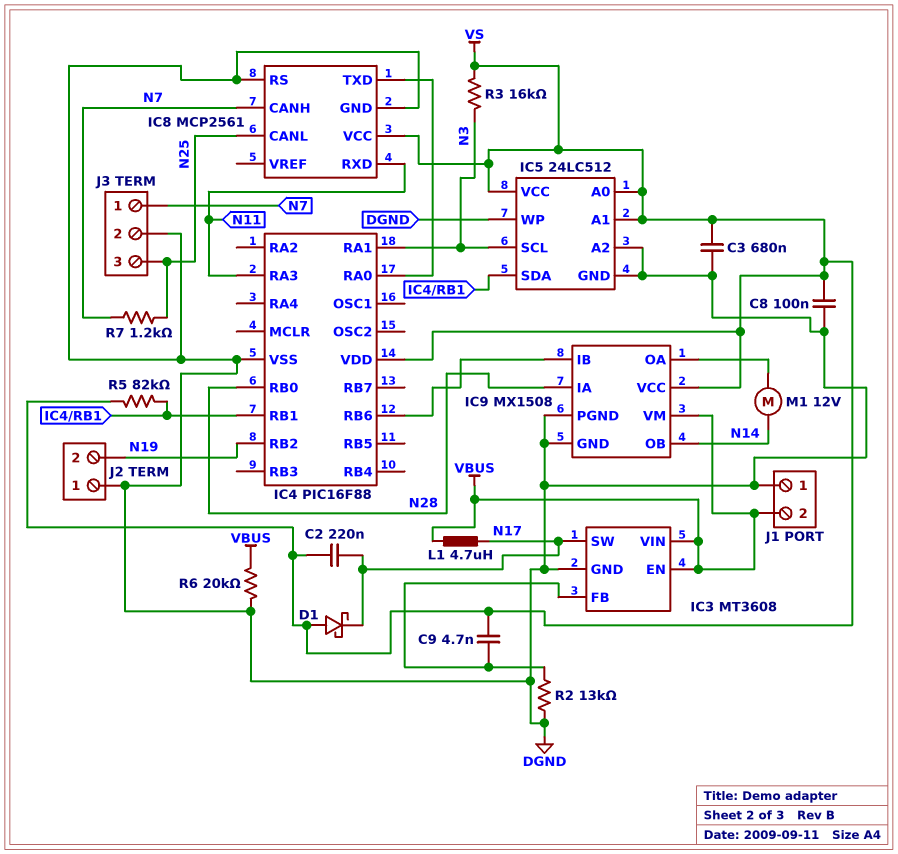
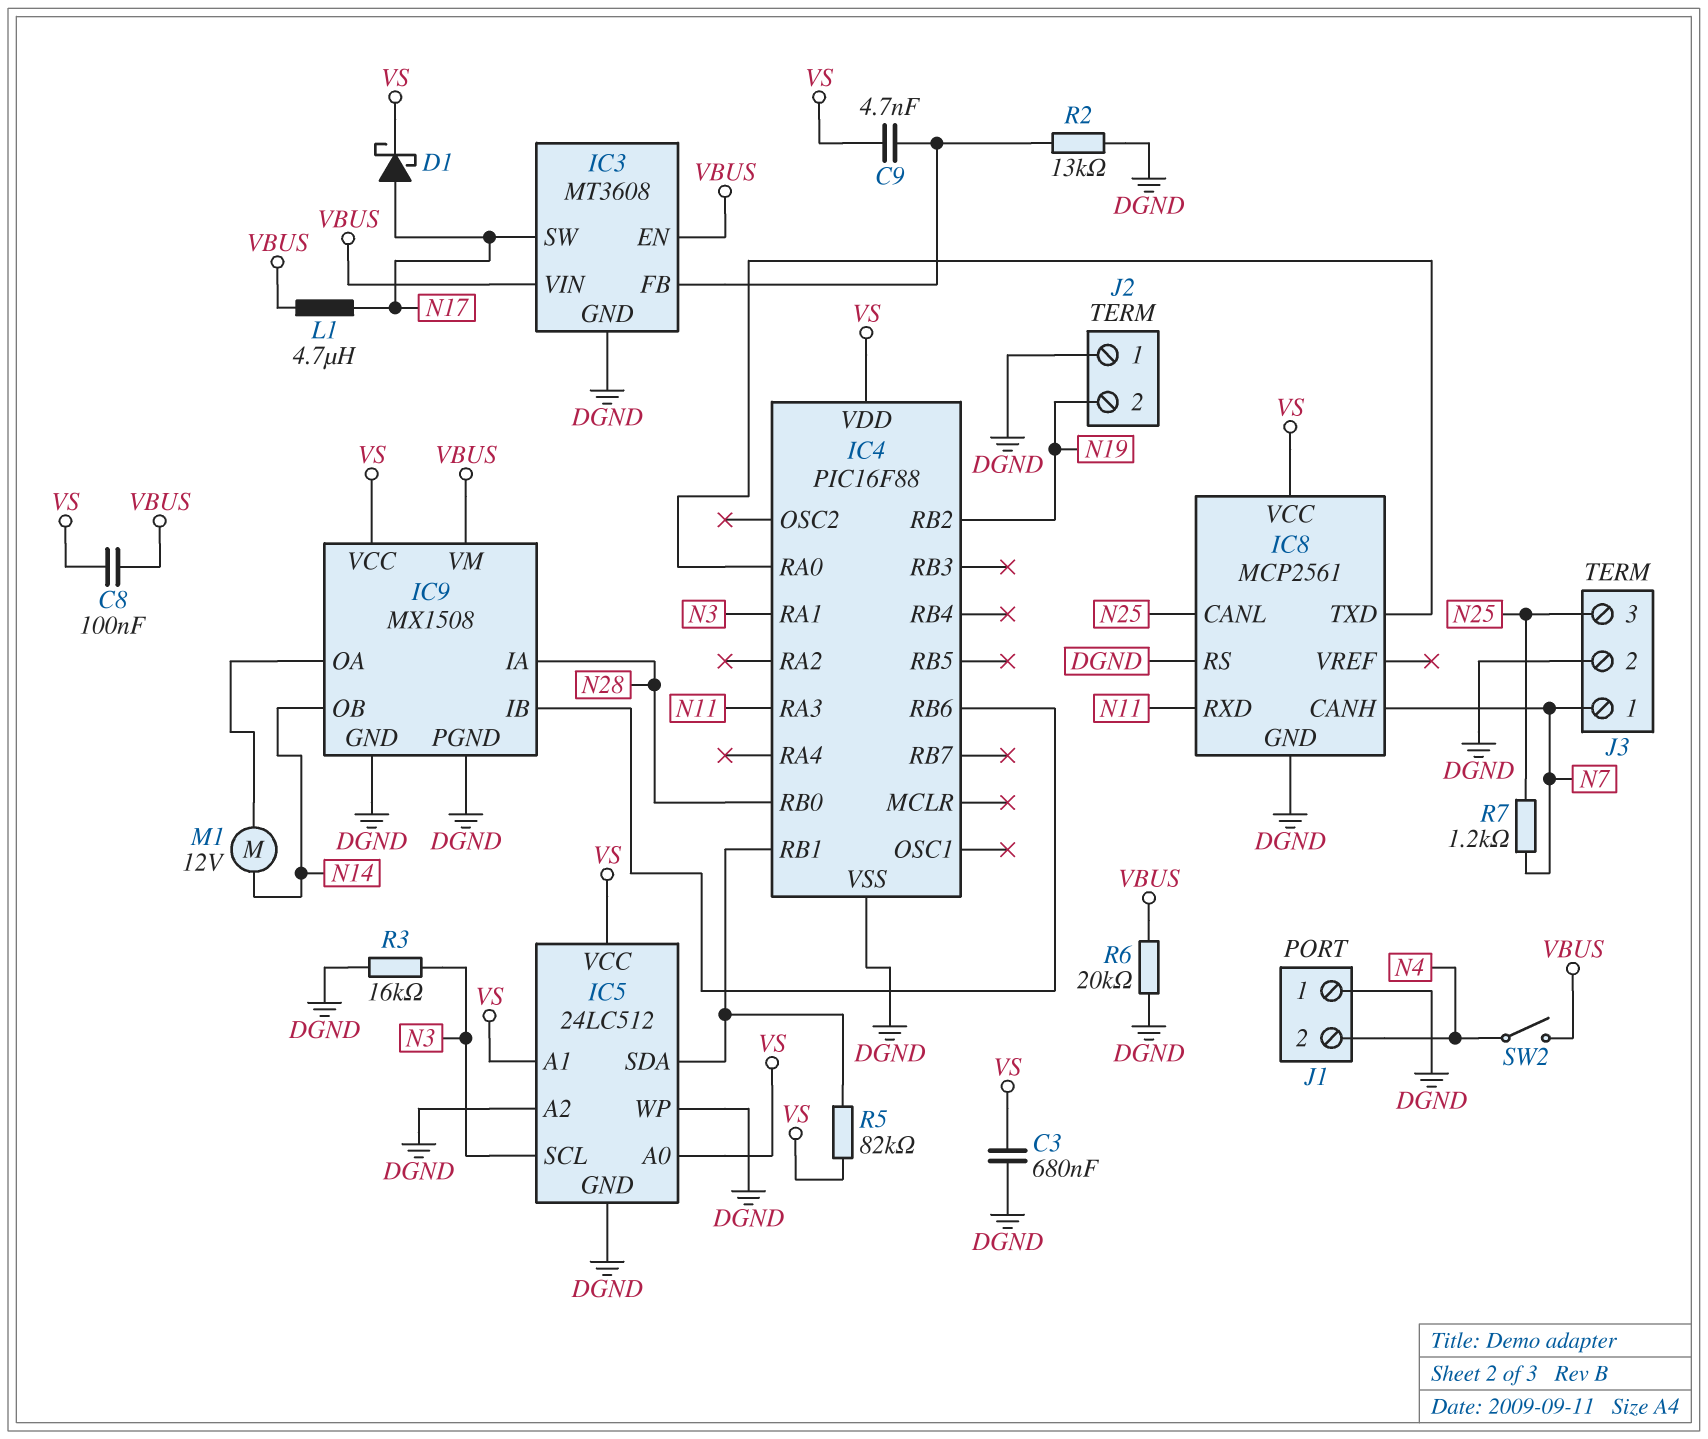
C2: 220nF (N17, VS) -> none
C8: 100nF (DGND, VS) -> 100nF (VBUS, VS)
D1: schottky (A VS, K N17) -> schottky (A N17, K VS)
J1 pin 2: VBUS -> N4
R3: 16k (N3, VS) -> 16k (DGND, N3)
SW2: none -> switch (N4, VBUS)

